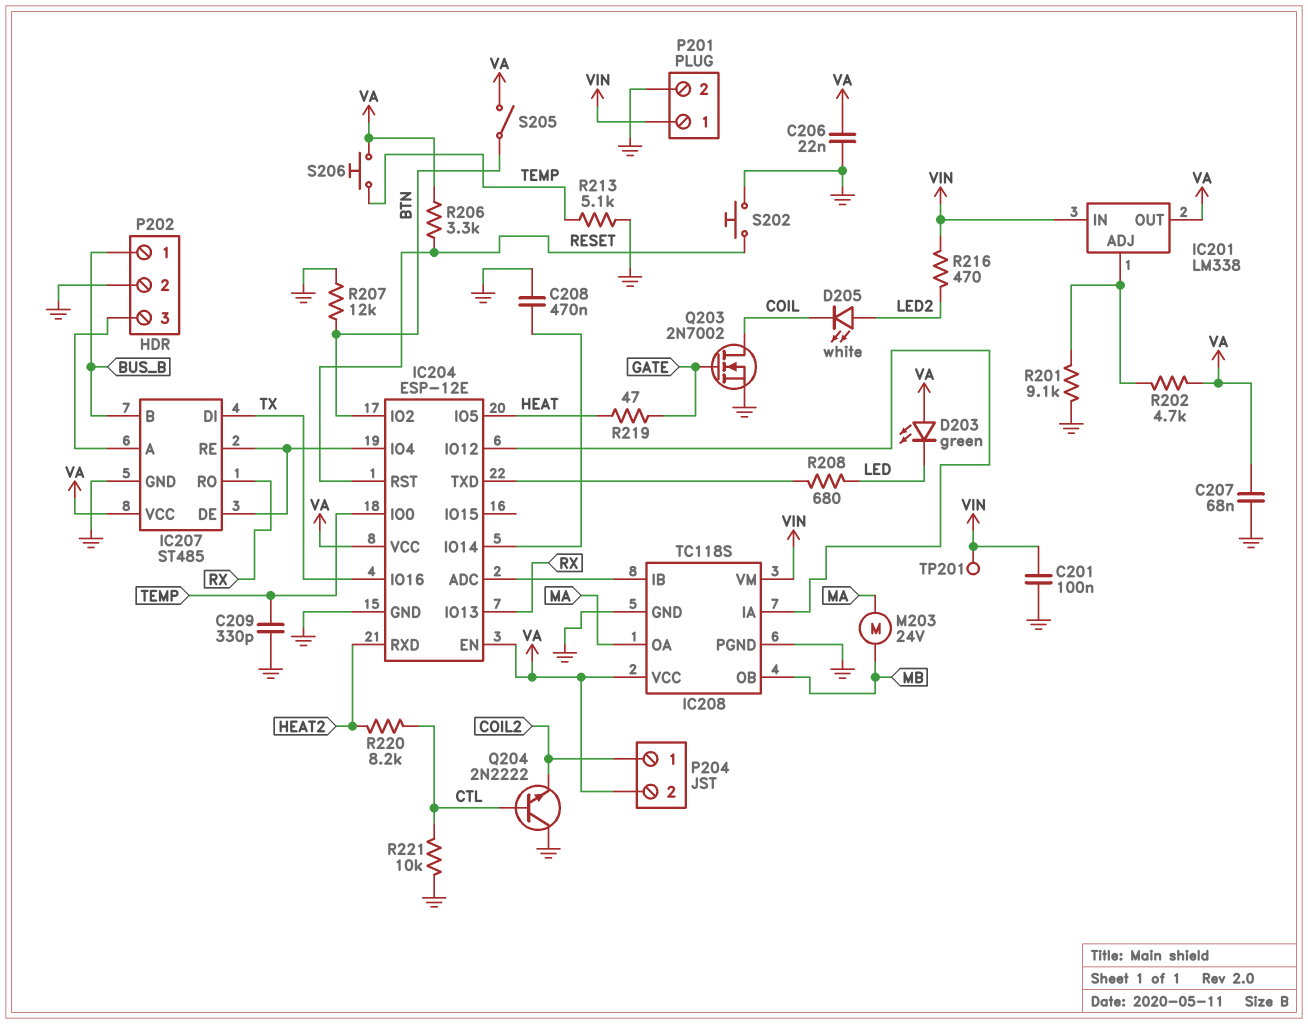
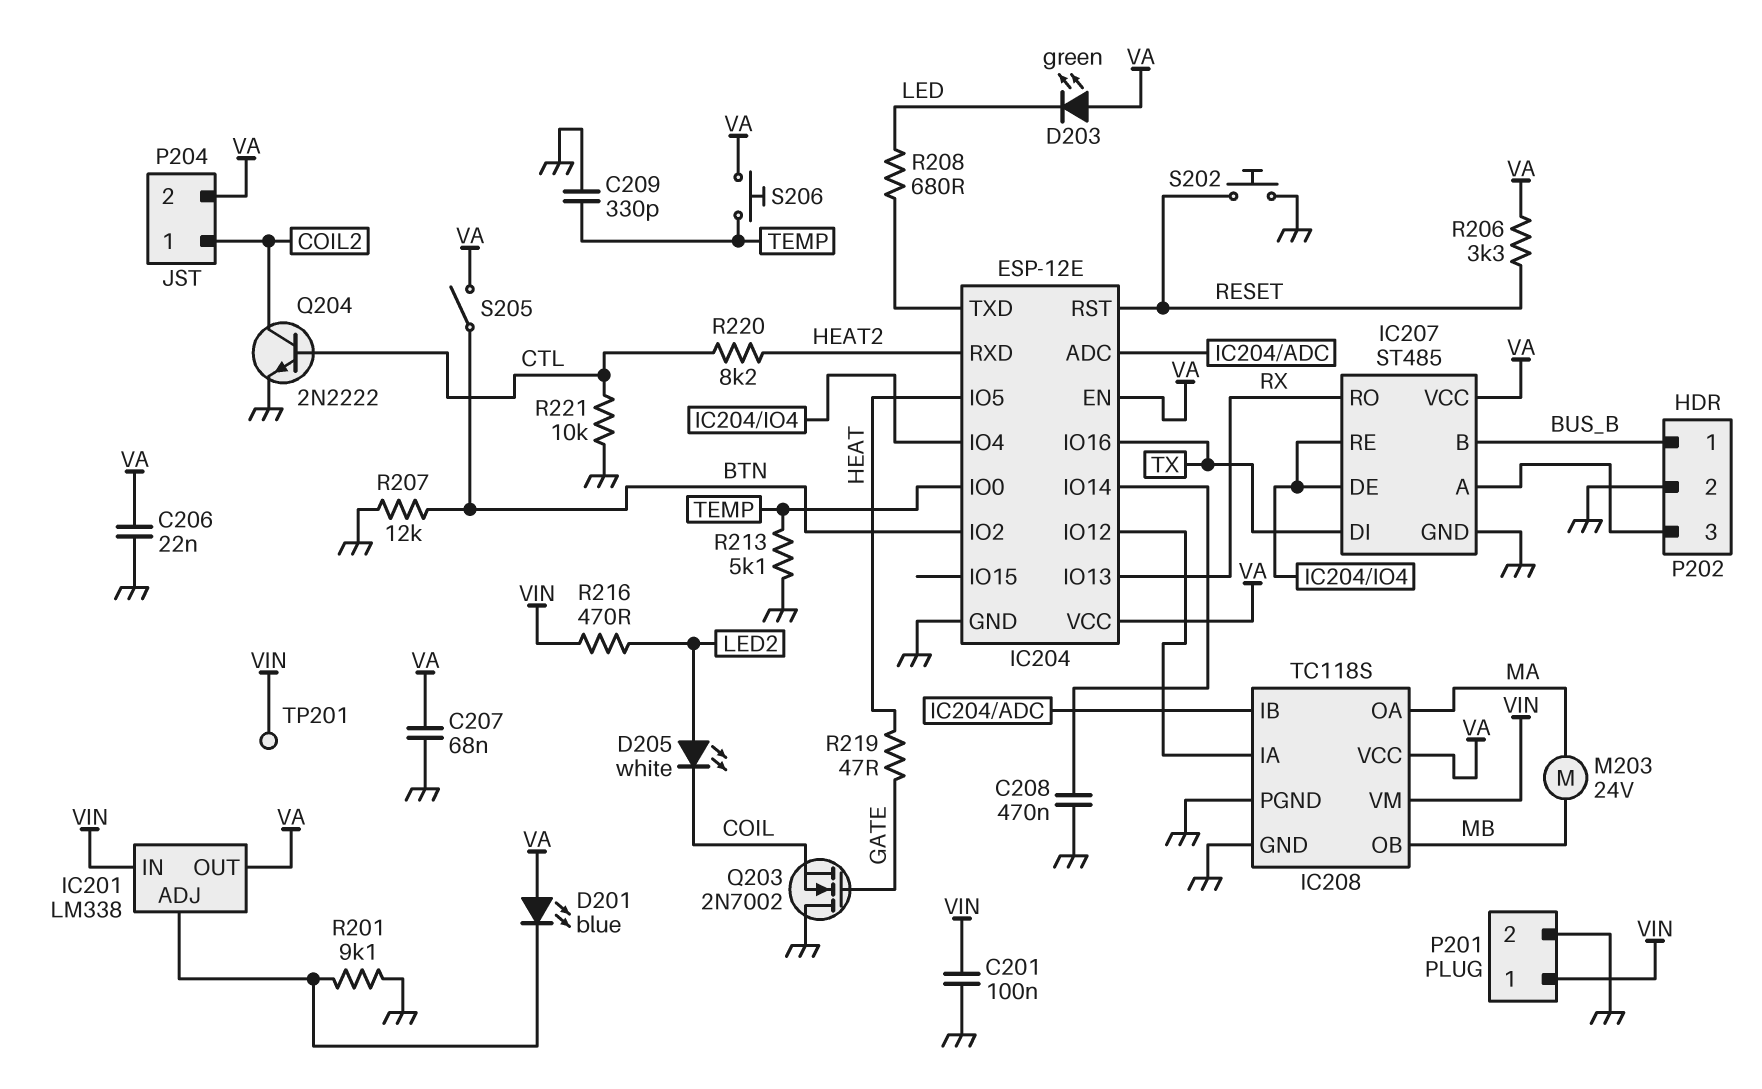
D201: none -> LED blue (A VA, K IC201/ADJ)
Q203: NMOS 2N7002 (G GATE, D COIL, S GND) -> NMOS 2N7002 (G GATE, D GND, S COIL)
Q204: NPN 2N2222 (B CTL, C GND, E COIL2) -> NPN 2N2222 (B CTL, C COIL2, E GND)
R202: 4.7k (IC201/ADJ, VA) -> none

